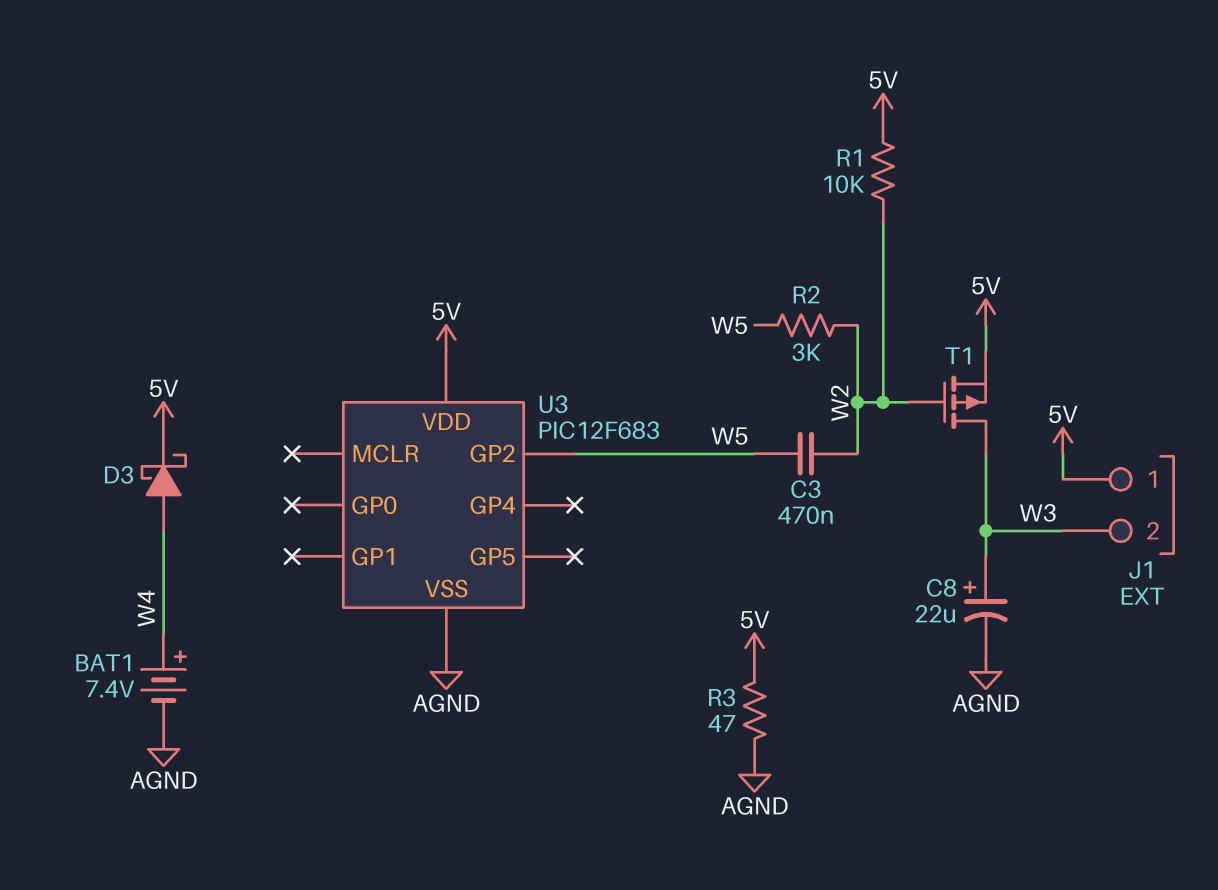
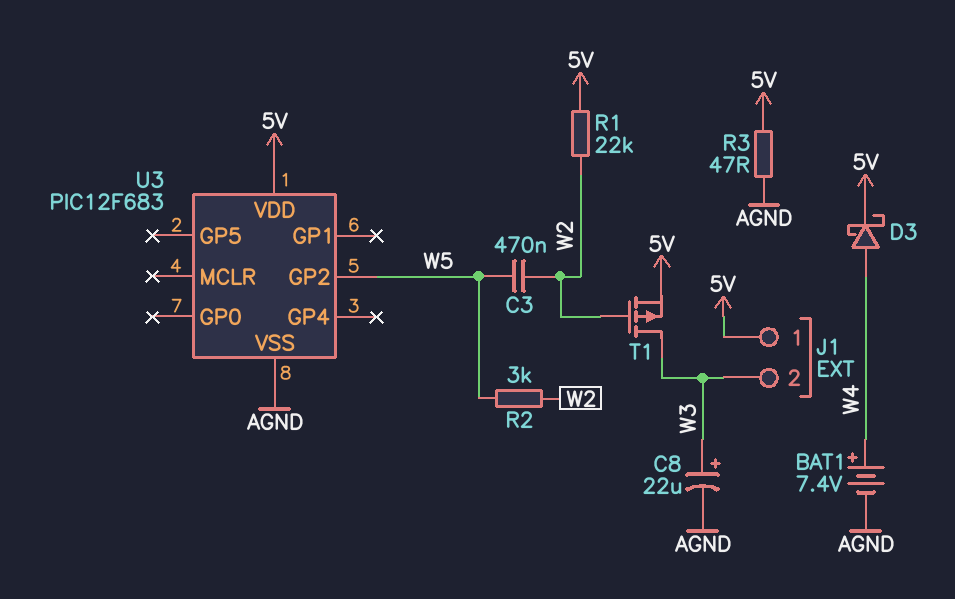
R1: 10k (5V, W2) -> 22k (5V, W2)

